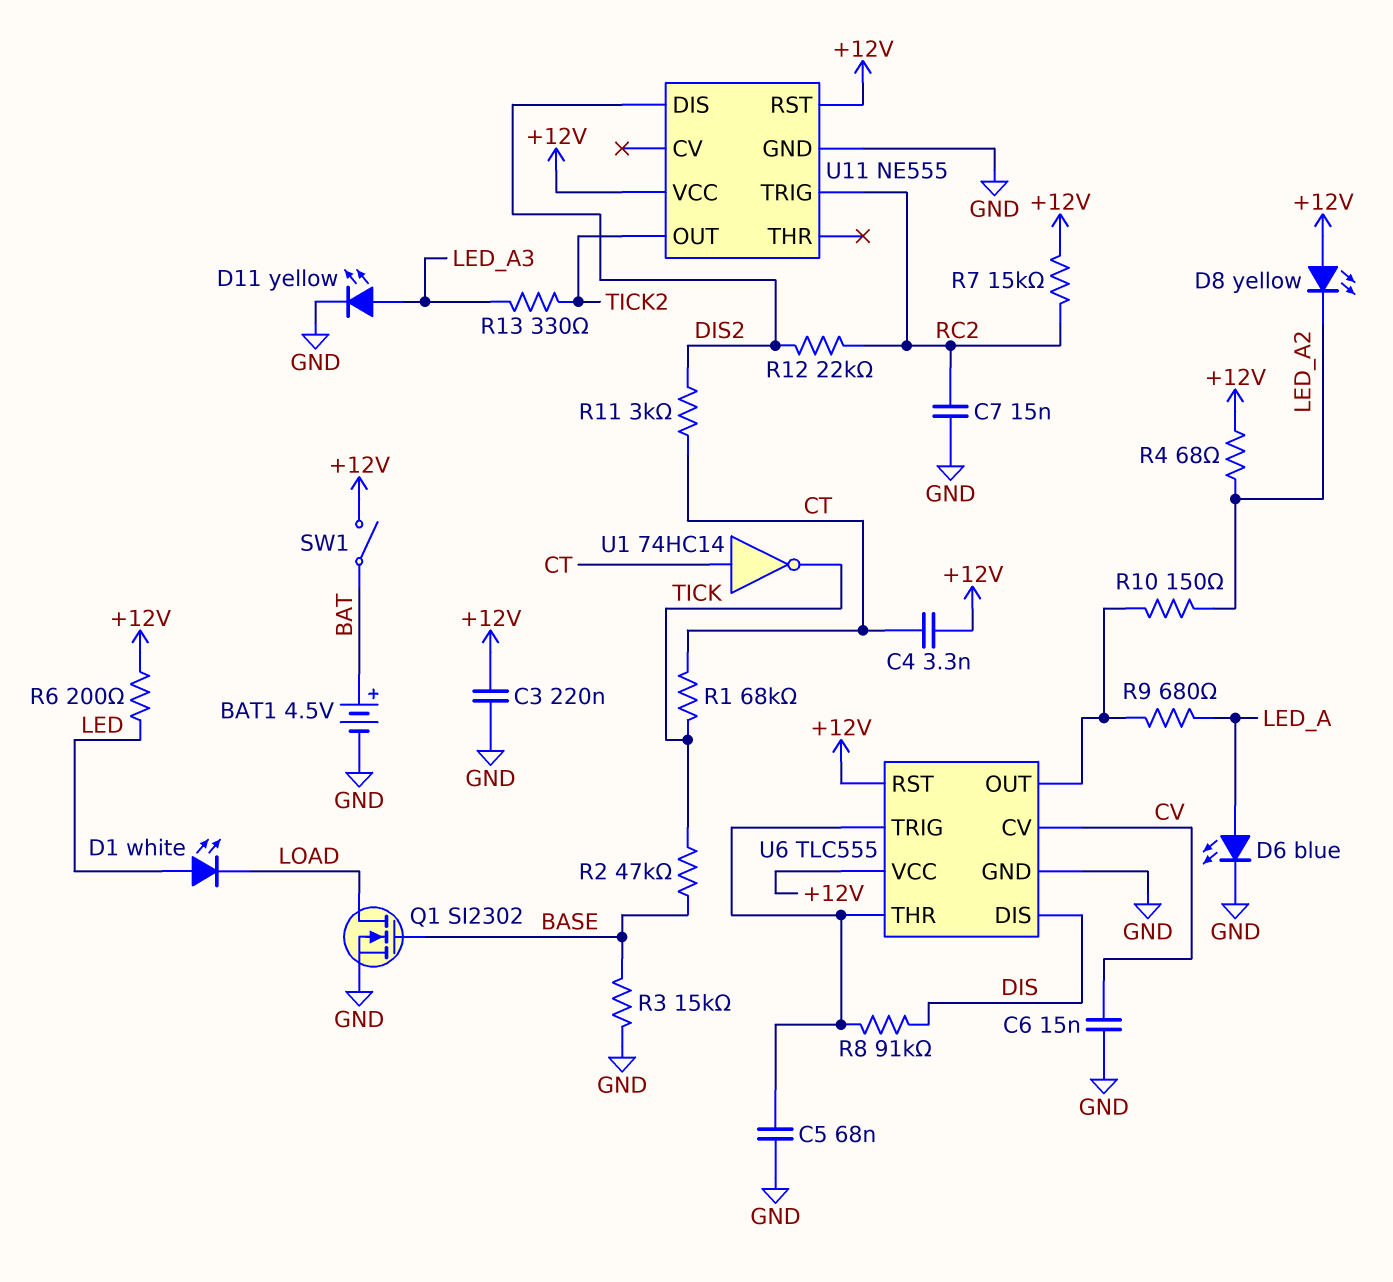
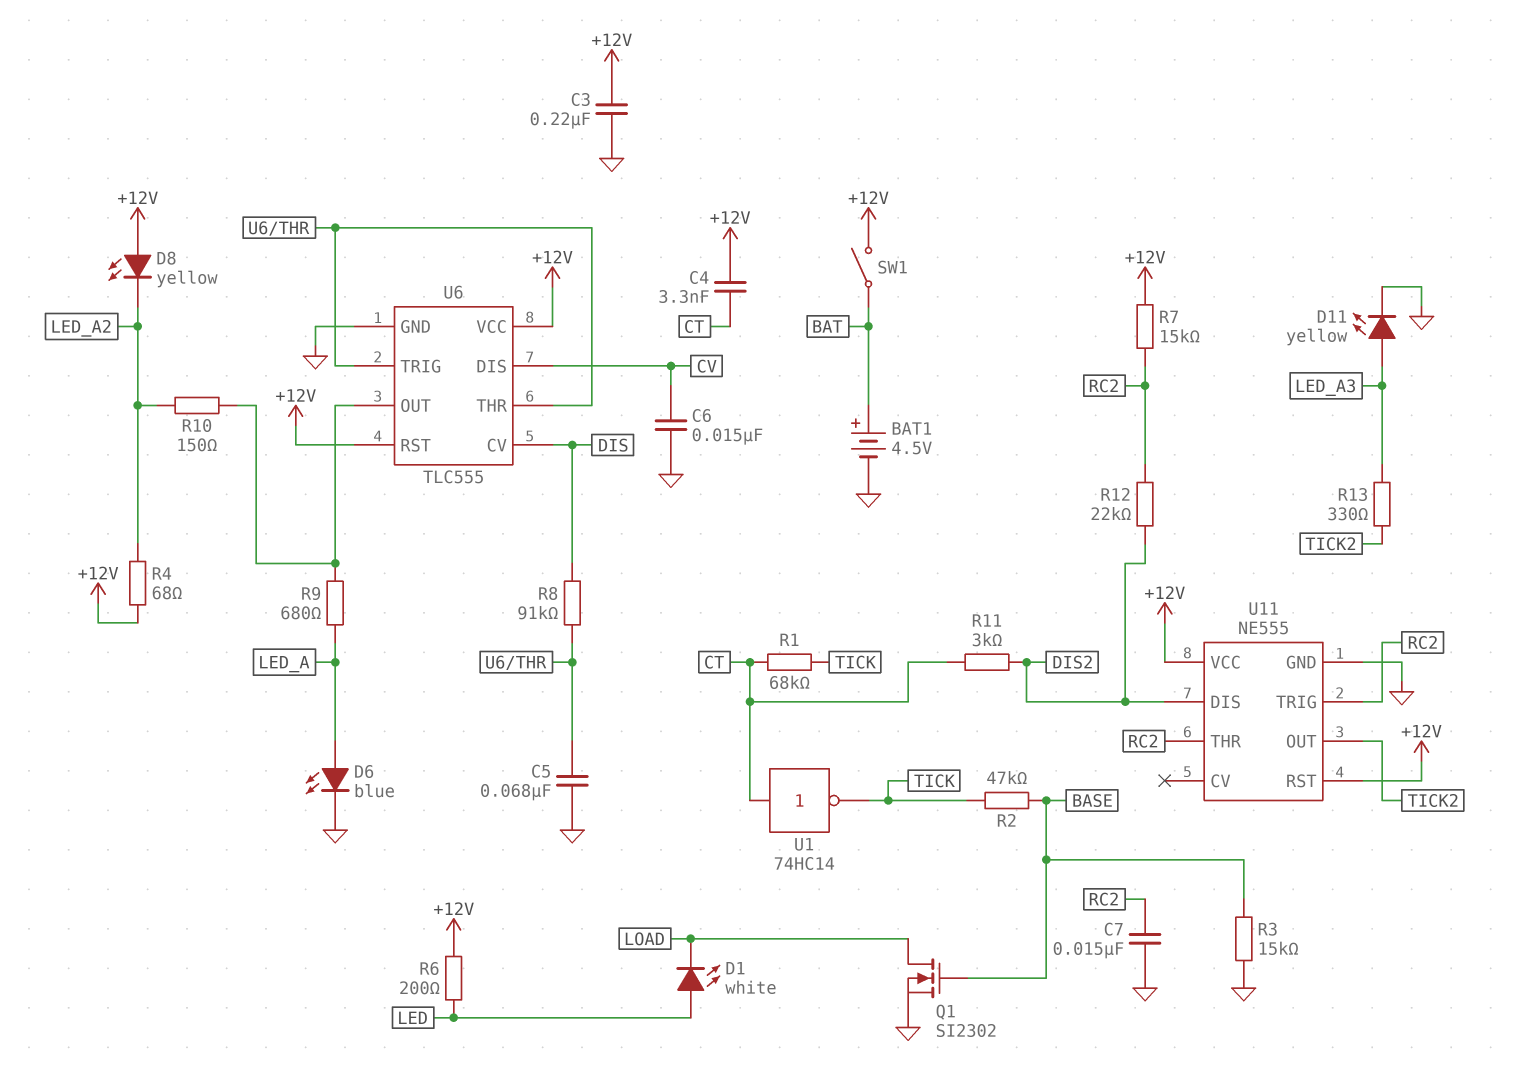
U6 pin CV: CV -> DIS
U6 pin DIS: DIS -> CV
U11 pin THR: none -> RC2

